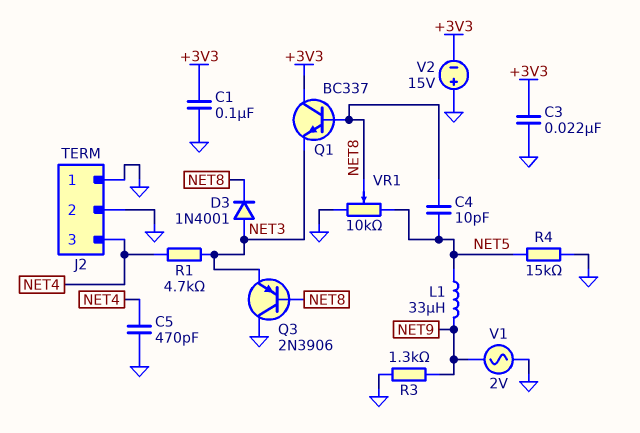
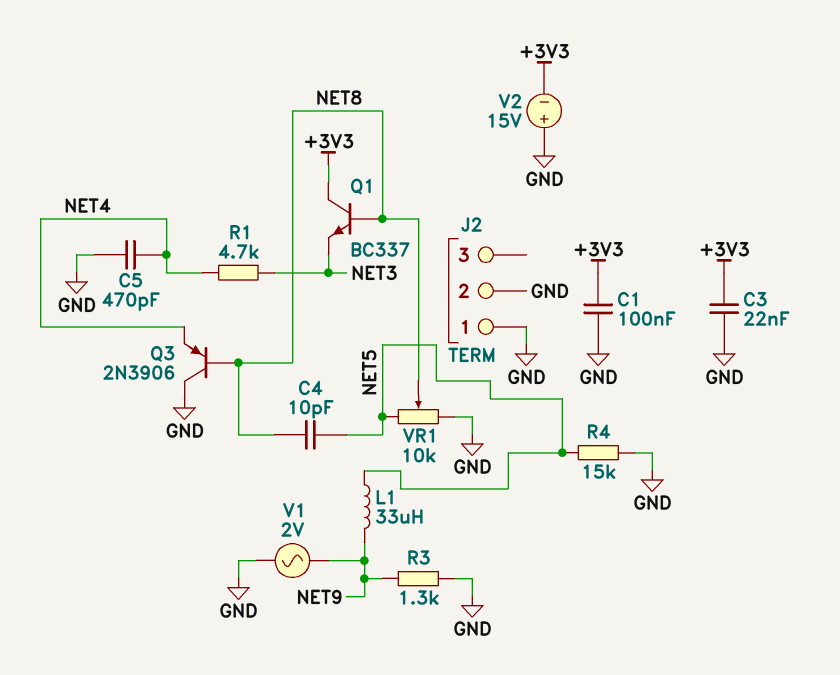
D3: diode 1N4001 (A NET3, K NET8) -> none
J2 pin 3: NET4 -> none
Q3: PNP 2N3906 (B NET8, C GND, E NET3) -> PNP 2N3906 (B NET8, C GND, E NET4)

